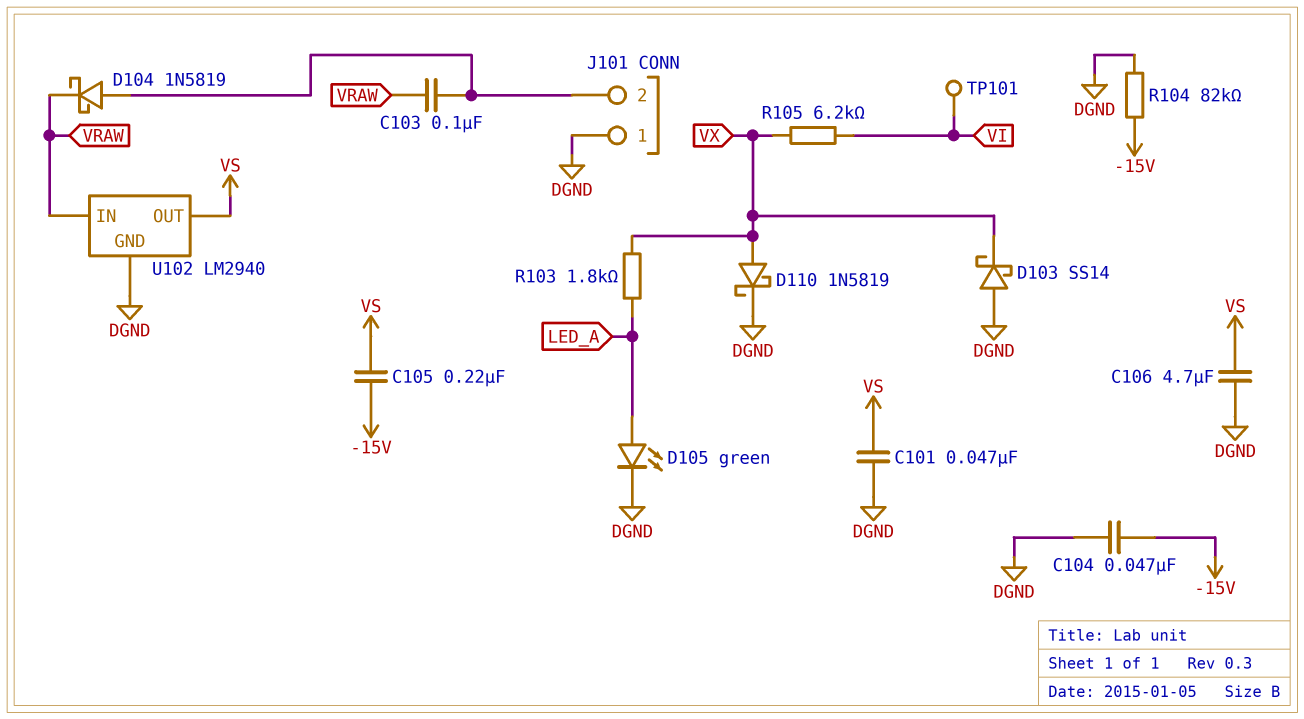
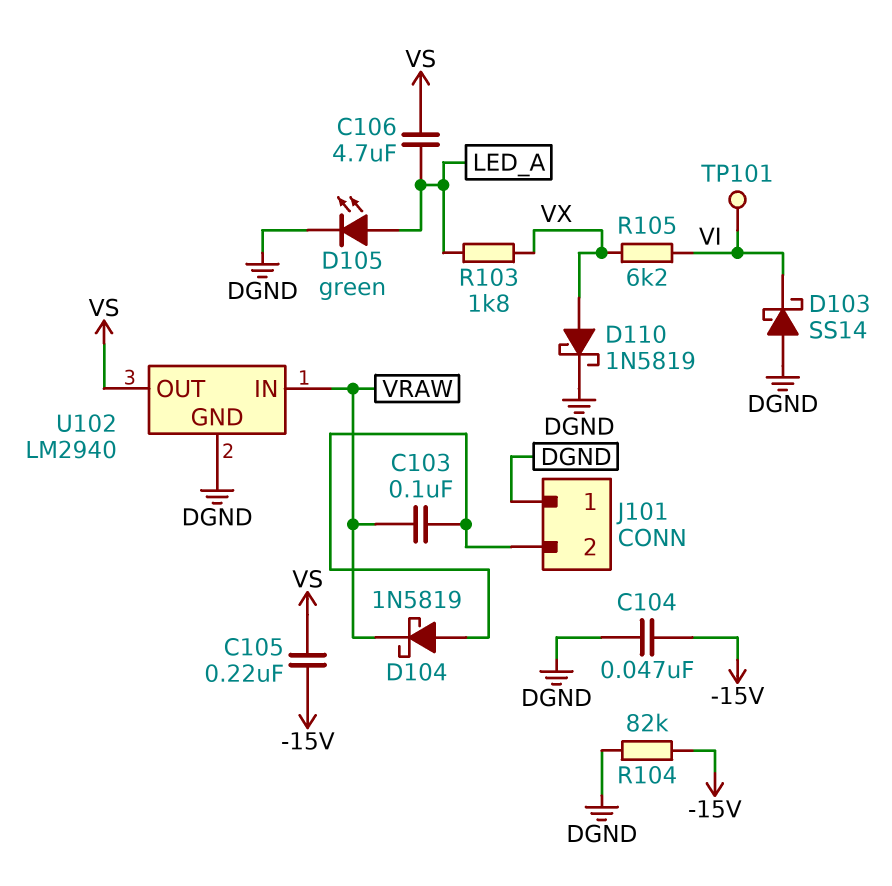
C101: 47nF (DGND, VS) -> none
C106: 4.7uF (DGND, VS) -> 4.7uF (LED_A, VS)
D103: schottky SS14 (A DGND, K VX) -> schottky SS14 (A DGND, K VI)

